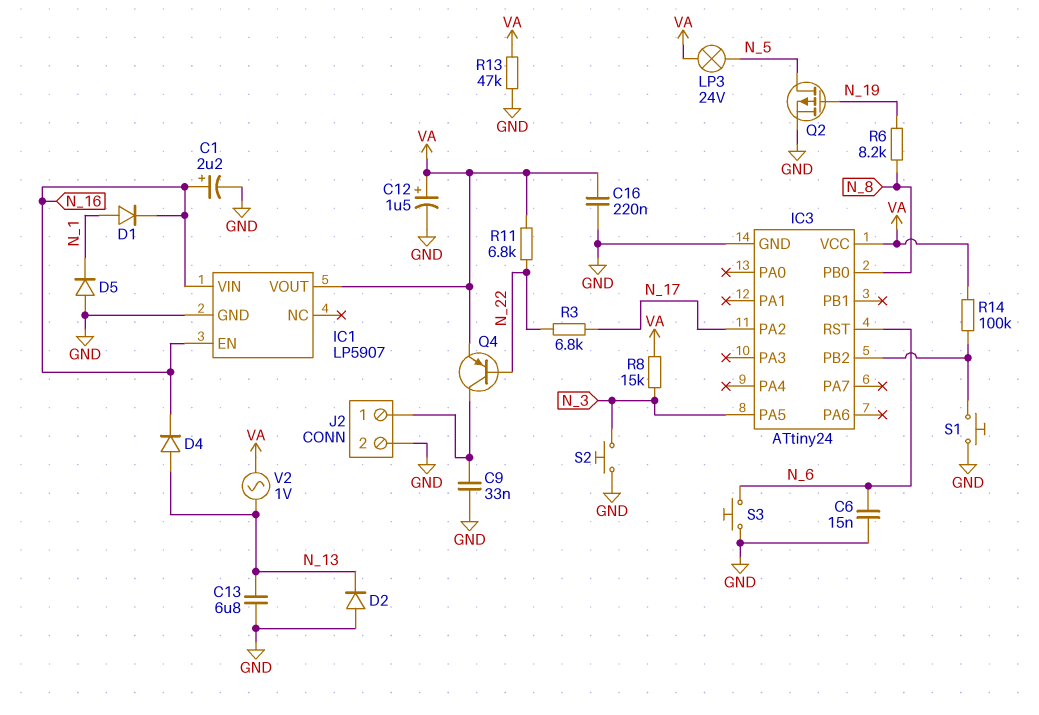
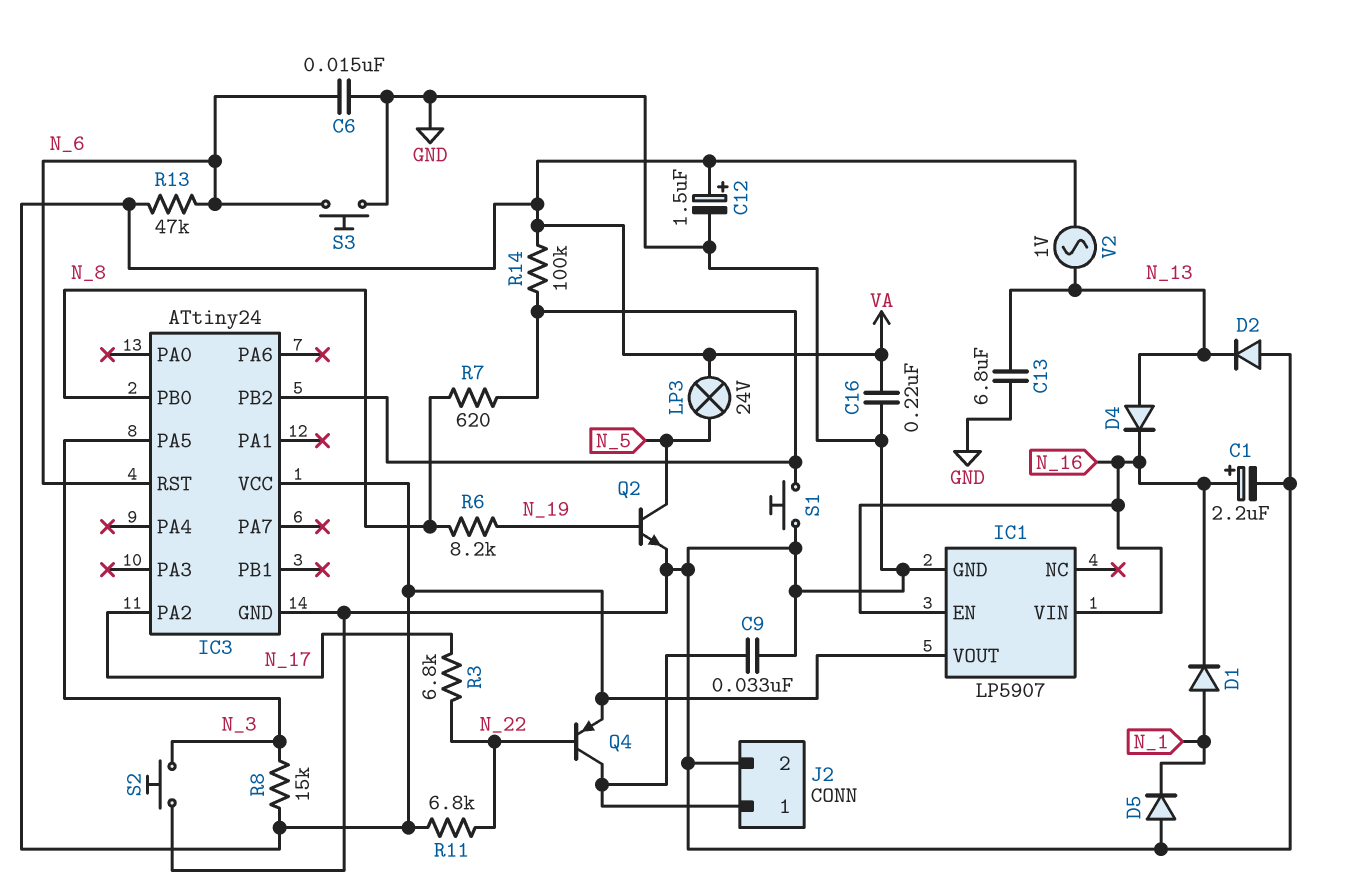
Q2: PMOS (G N_19, D N_5, S GND) -> NPN (B N_19, C N_5, E GND)
R7: none -> 620 (IC3/PB2, N_8)
R13: 47k (GND, VA) -> 47k (N_6, VA)

